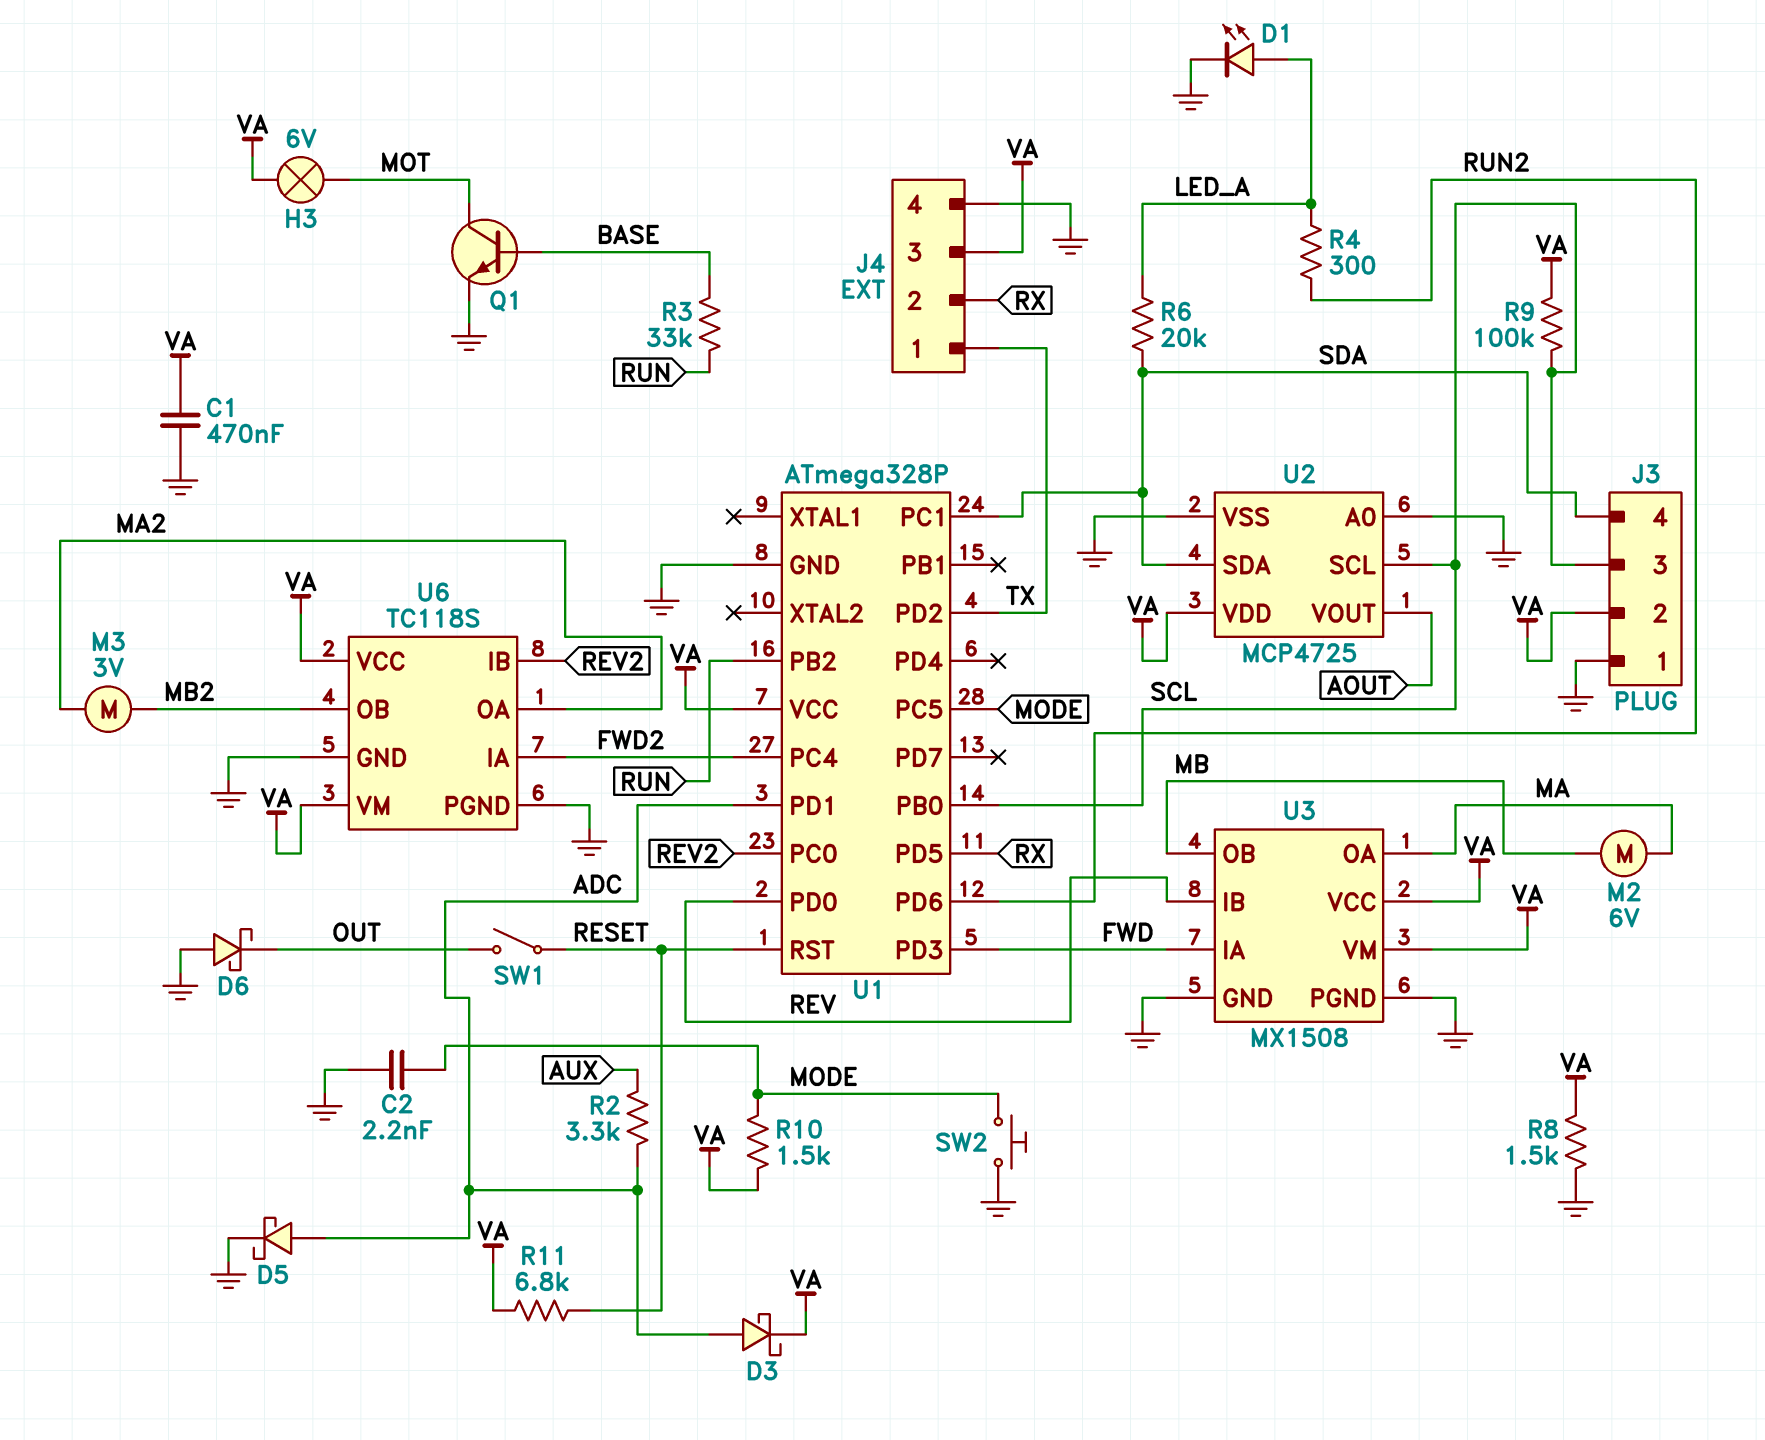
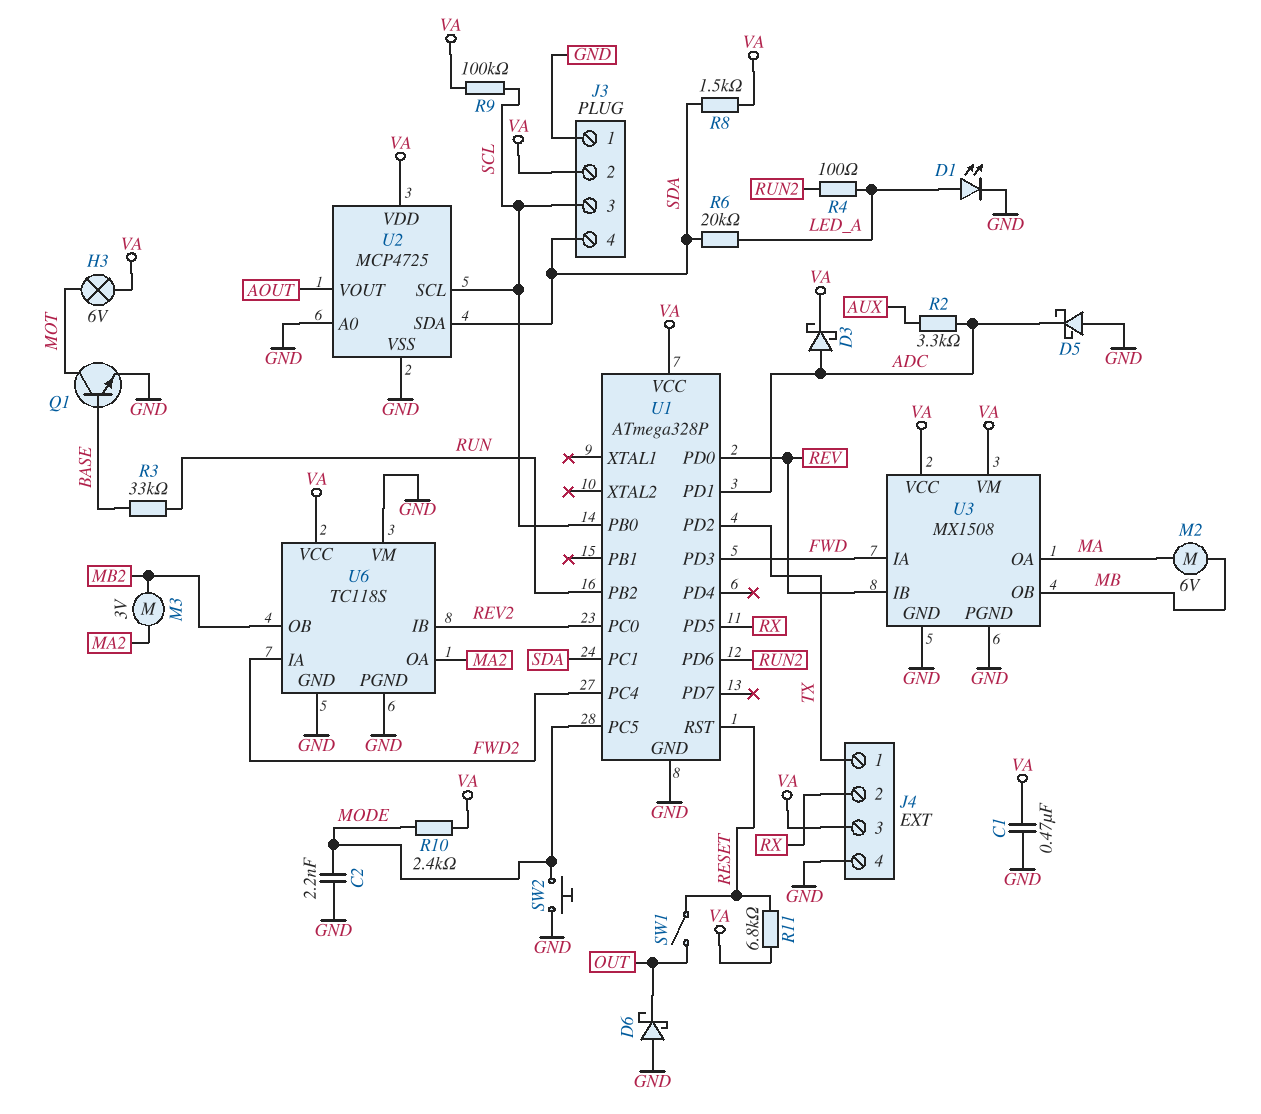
D5: schottky (A ADC, K GND) -> schottky (A GND, K ADC)
R4: 300 (LED_A, RUN2) -> 100 (LED_A, RUN2)
R8: 1.5k (GND, VA) -> 1.5k (SDA, VA)
R10: 1.5k (MODE, VA) -> 2.4k (MODE, VA)
U6 pin VM: VA -> GND

